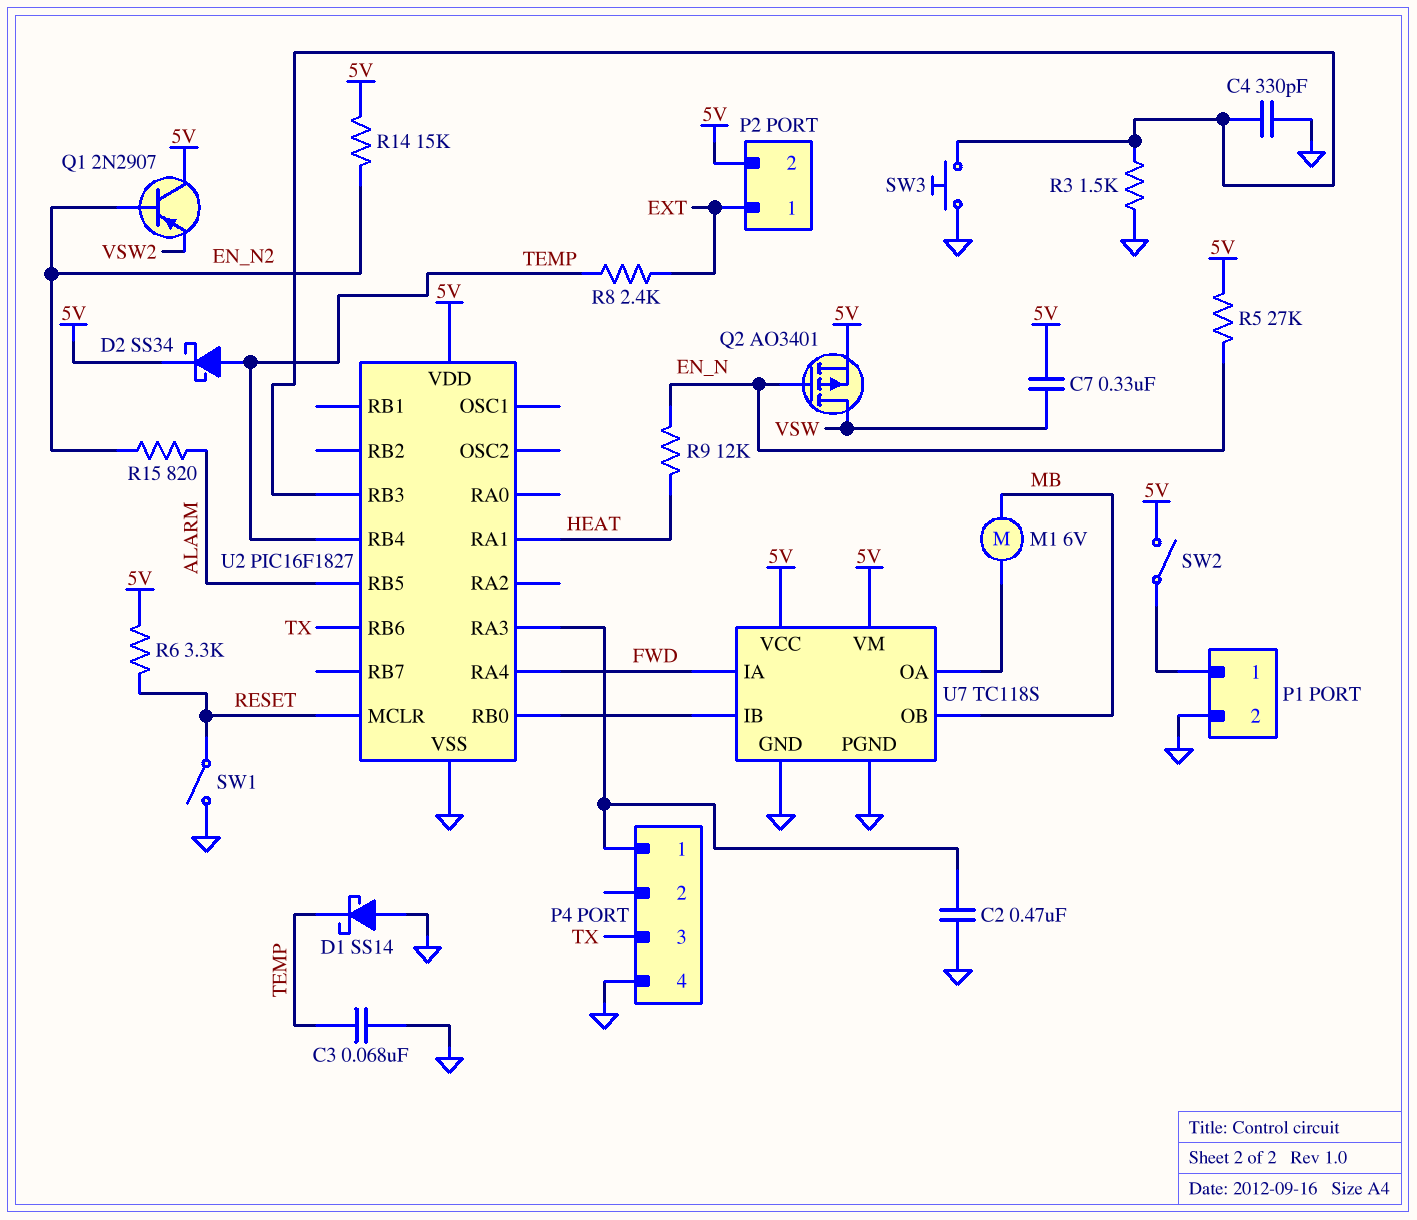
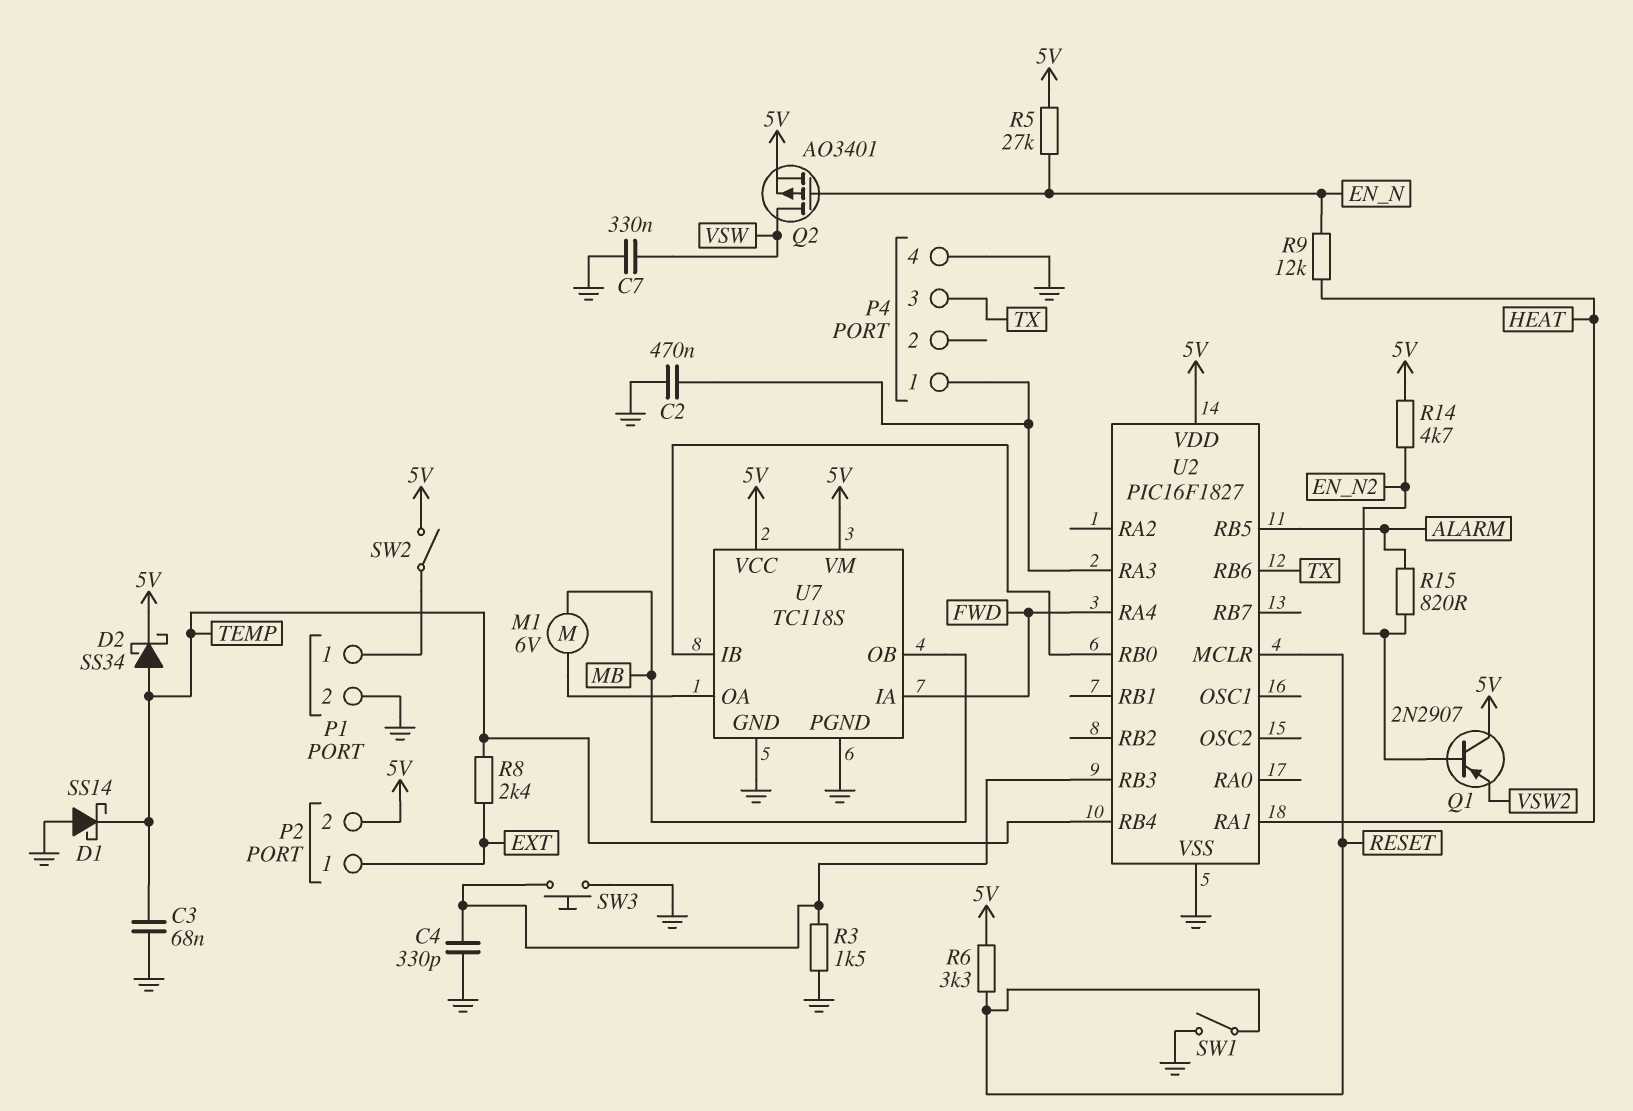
C7: 330nF (5V, VSW) -> 330nF (GND, VSW)
R14: 15k (5V, EN_N2) -> 4.7k (5V, EN_N2)

